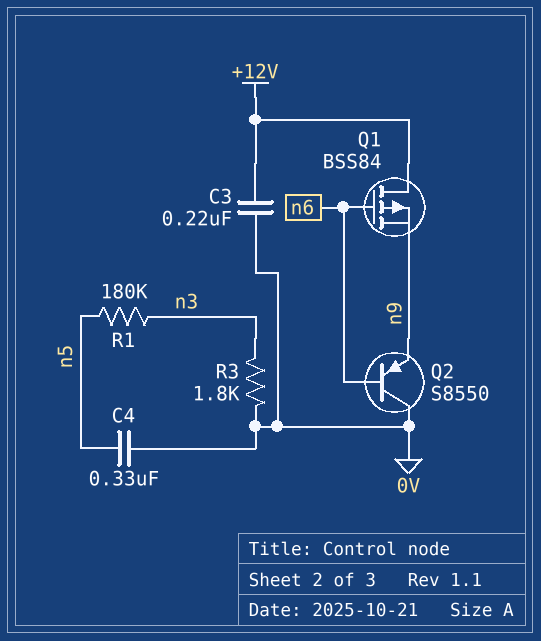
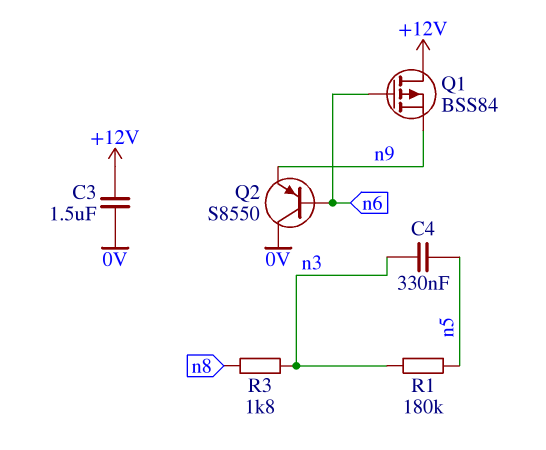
C3: 220nF (+12V, 0V) -> 1.5uF (+12V, 0V)
C4: 330nF (0V, n5) -> 330nF (n3, n5)
R3: 1.8k (0V, n3) -> 1.8k (n3, n8)

